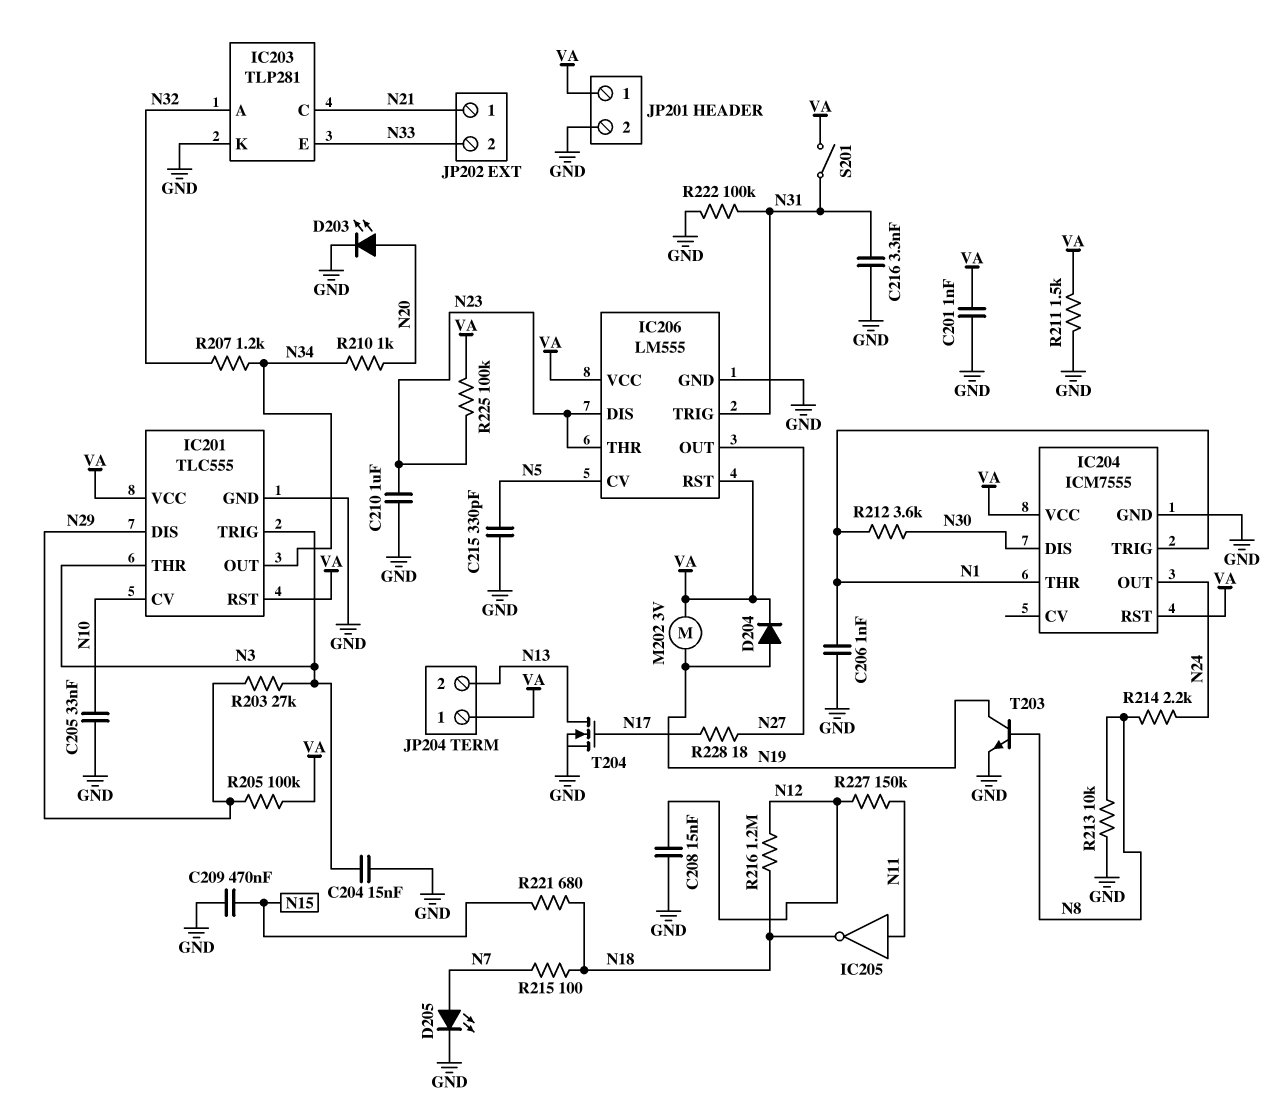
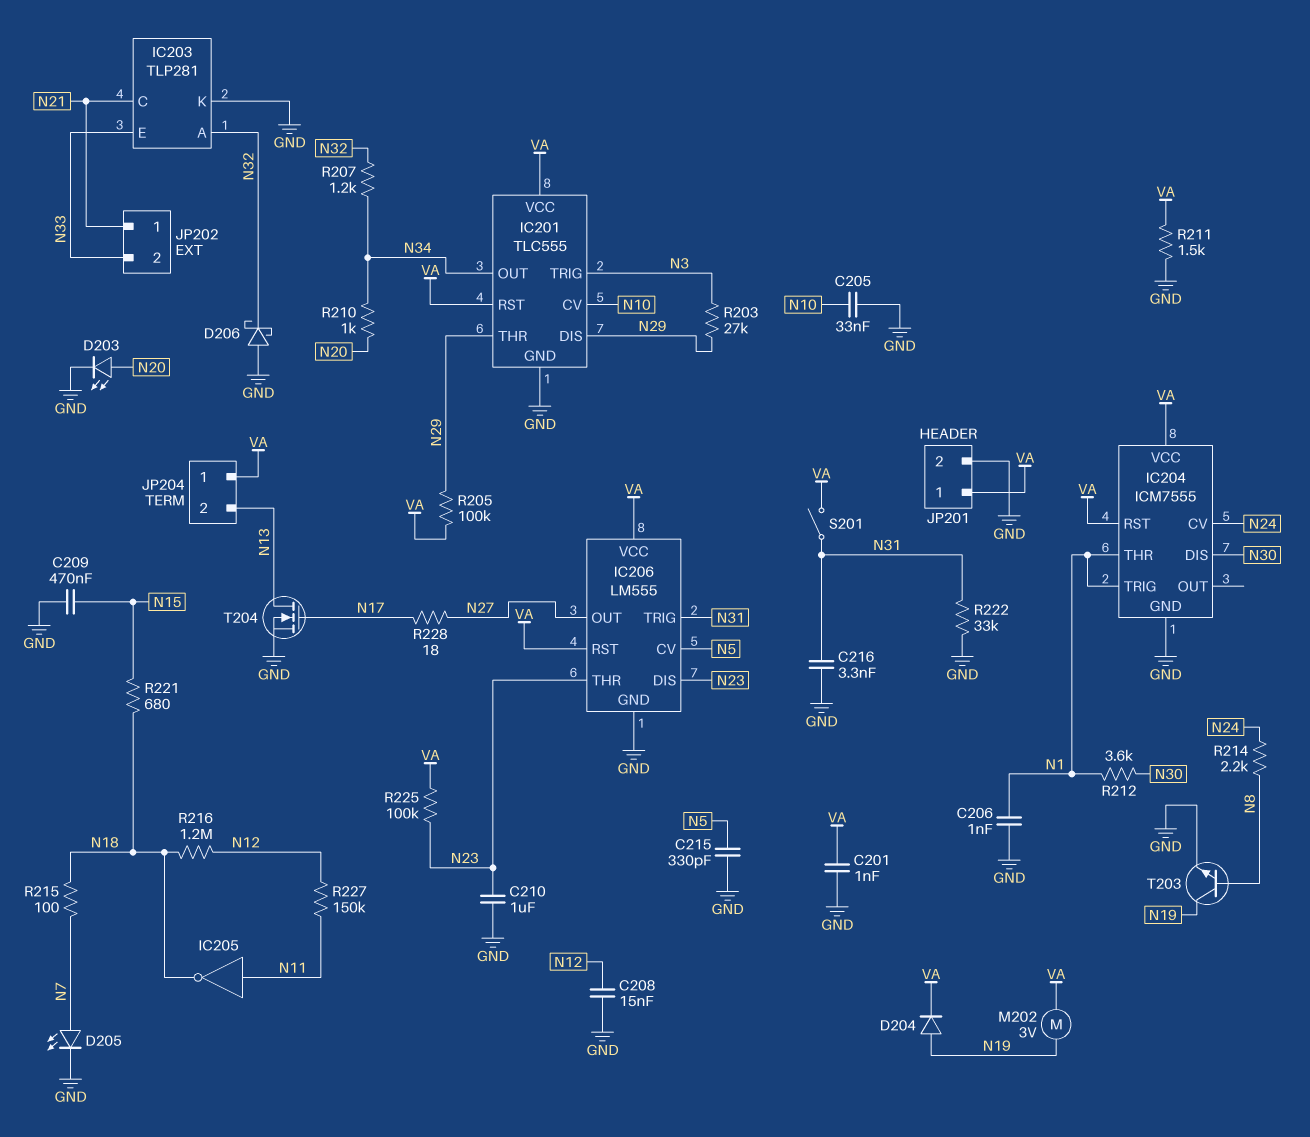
C204: 15nF (GND, N3) -> none
D206: none -> schottky (A GND, K N32)
IC201 pin THR: N3 -> N29
IC204 pin CV: none -> N24
IC204 pin OUT: N24 -> none
R213: 10k (GND, N8) -> none
R222: 100k (GND, N31) -> 33k (GND, N31)

